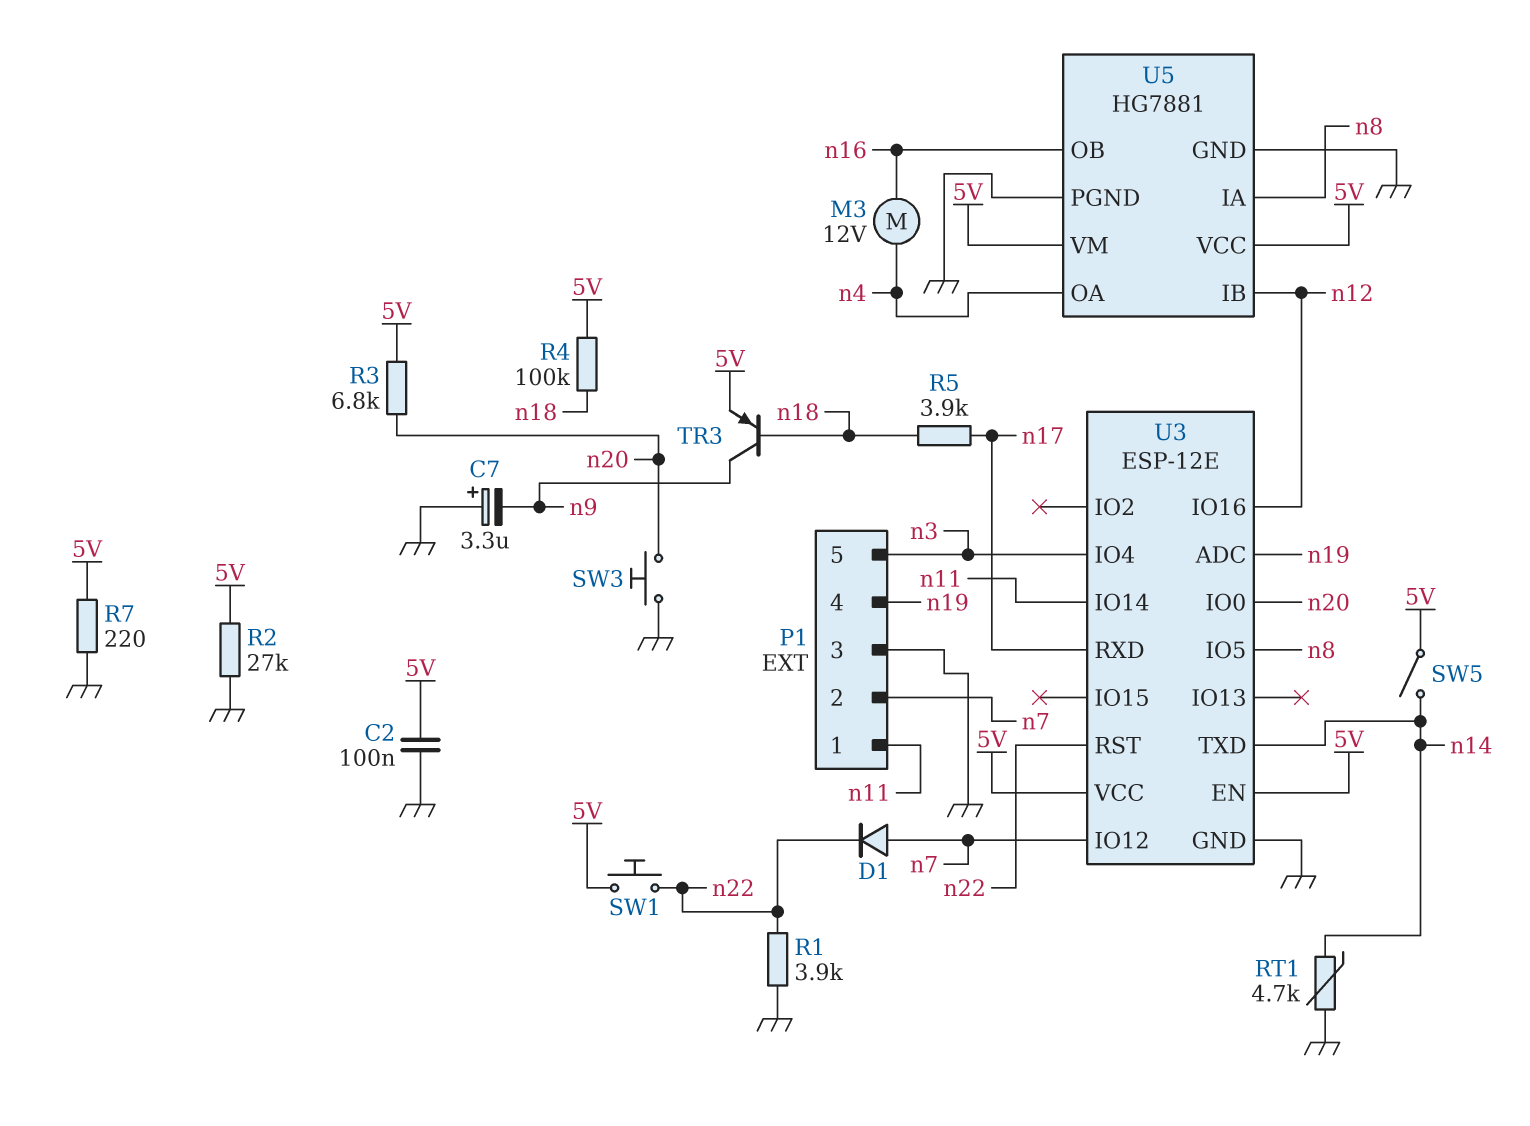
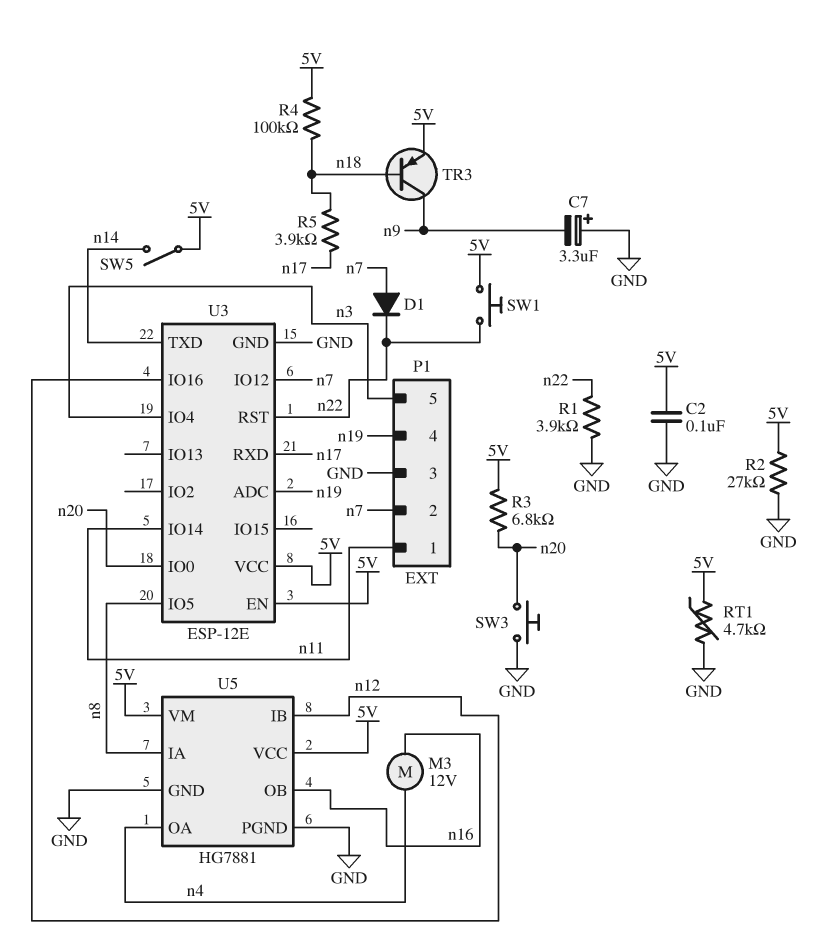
R7: 220 (5V, GND) -> none
RT1: 4.7k (GND, n14) -> 4.7k (5V, GND)

